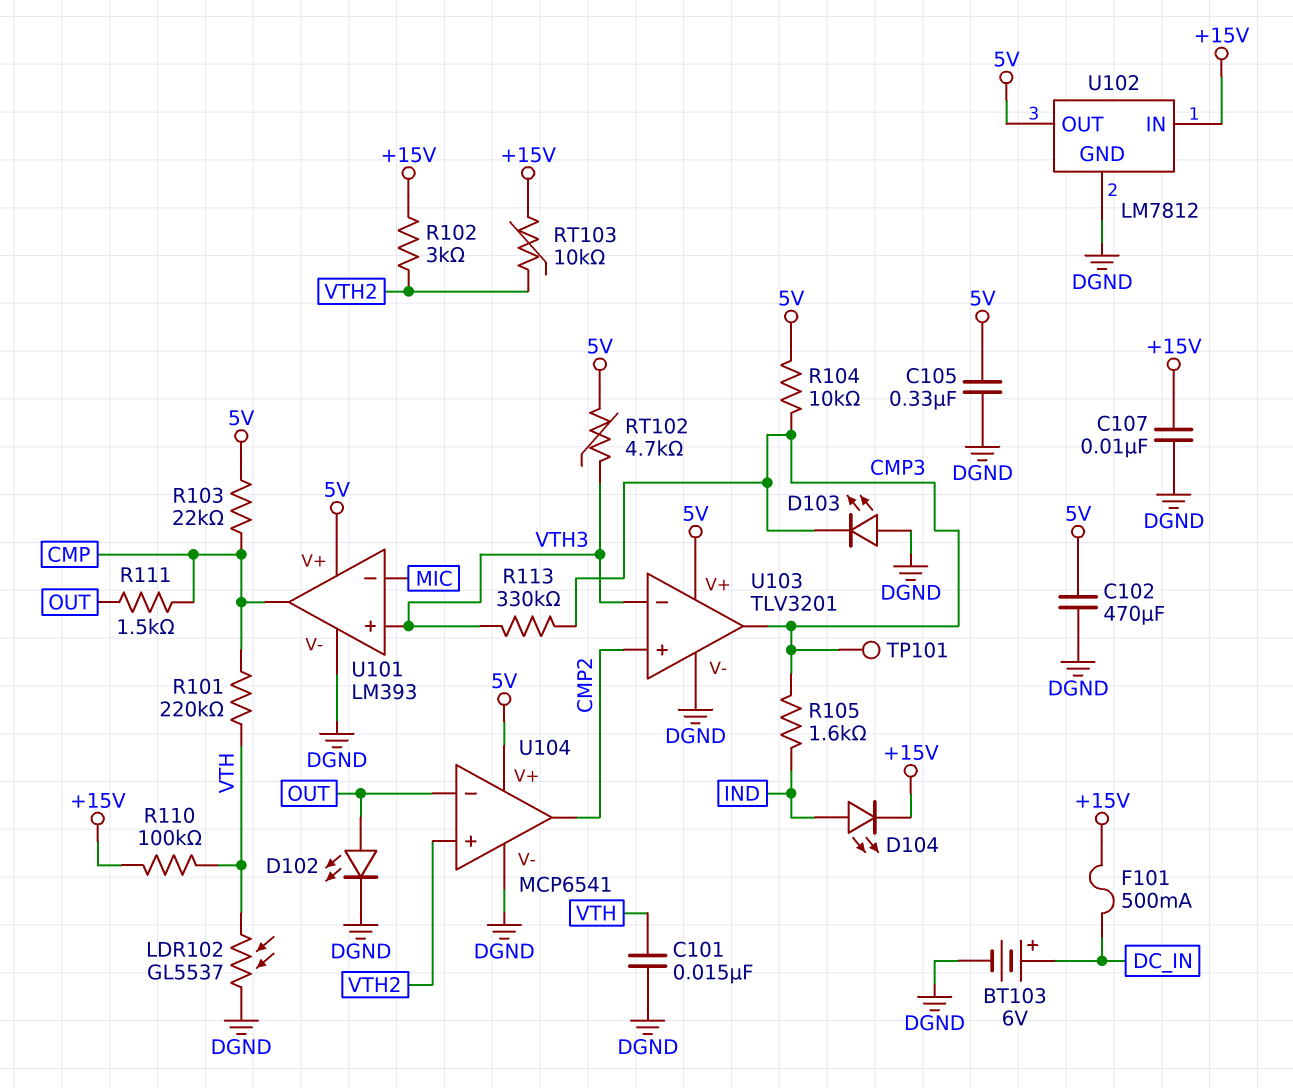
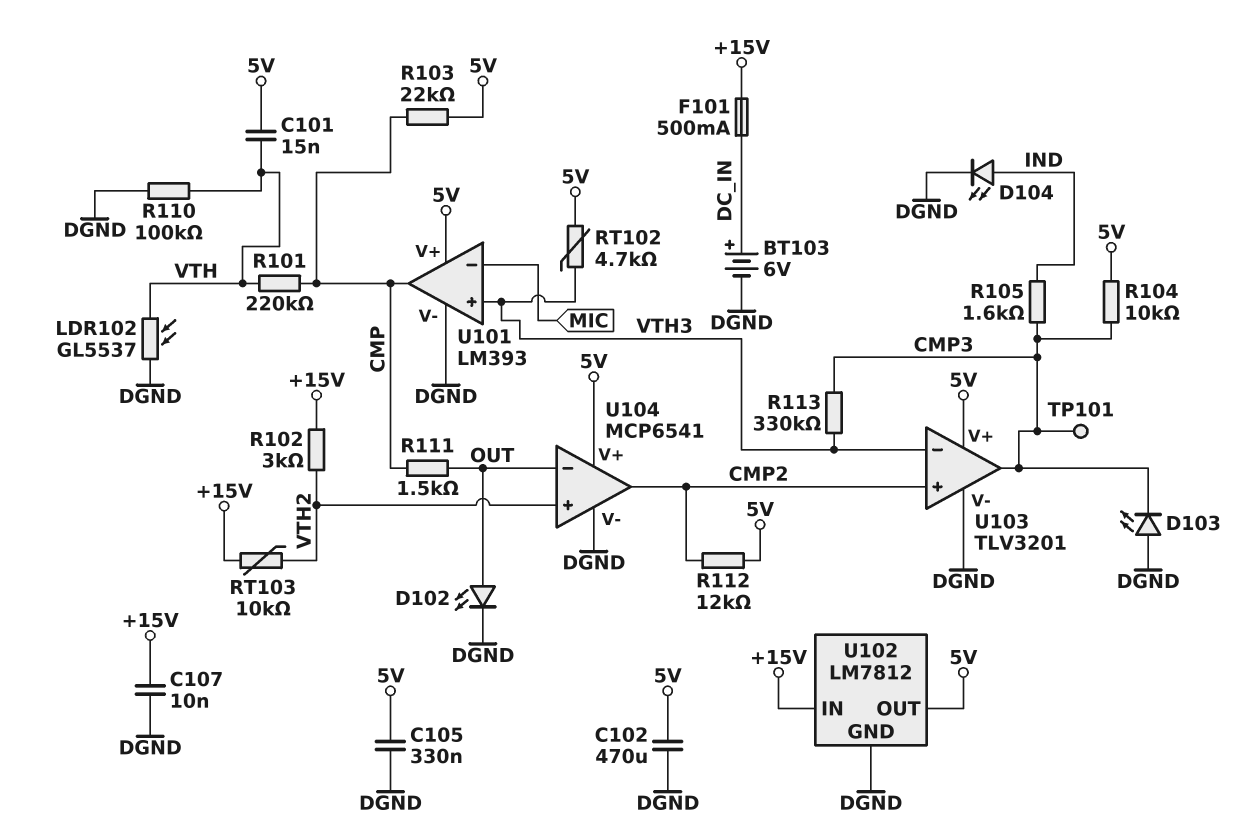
C101: 15nF (DGND, VTH) -> 15nF (5V, VTH)
D104: LED (A IND, K +15V) -> LED (A IND, K DGND)
R110: 100k (+15V, VTH) -> 100k (DGND, VTH)
R112: none -> 12k (5V, CMP2)

